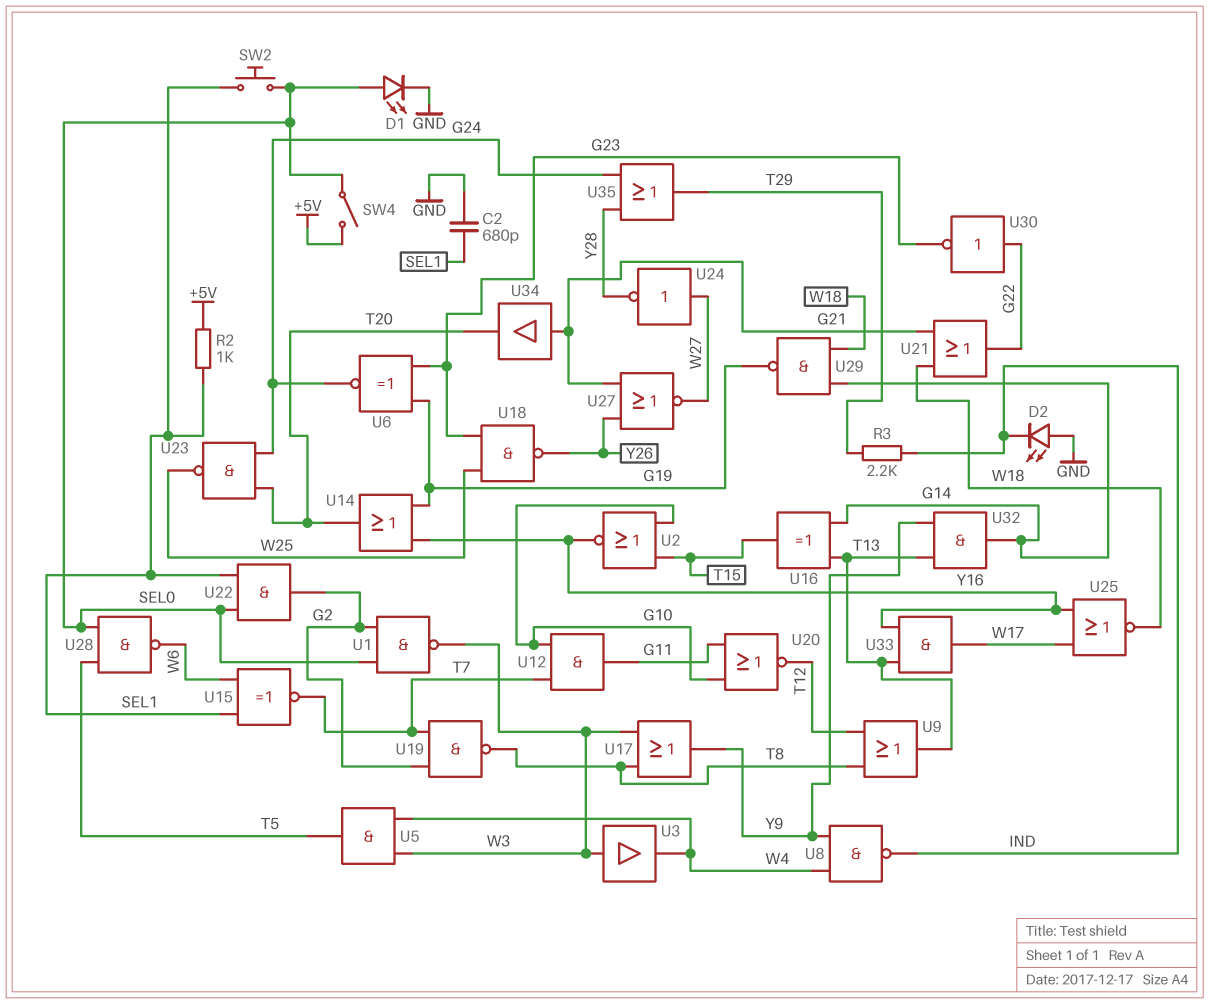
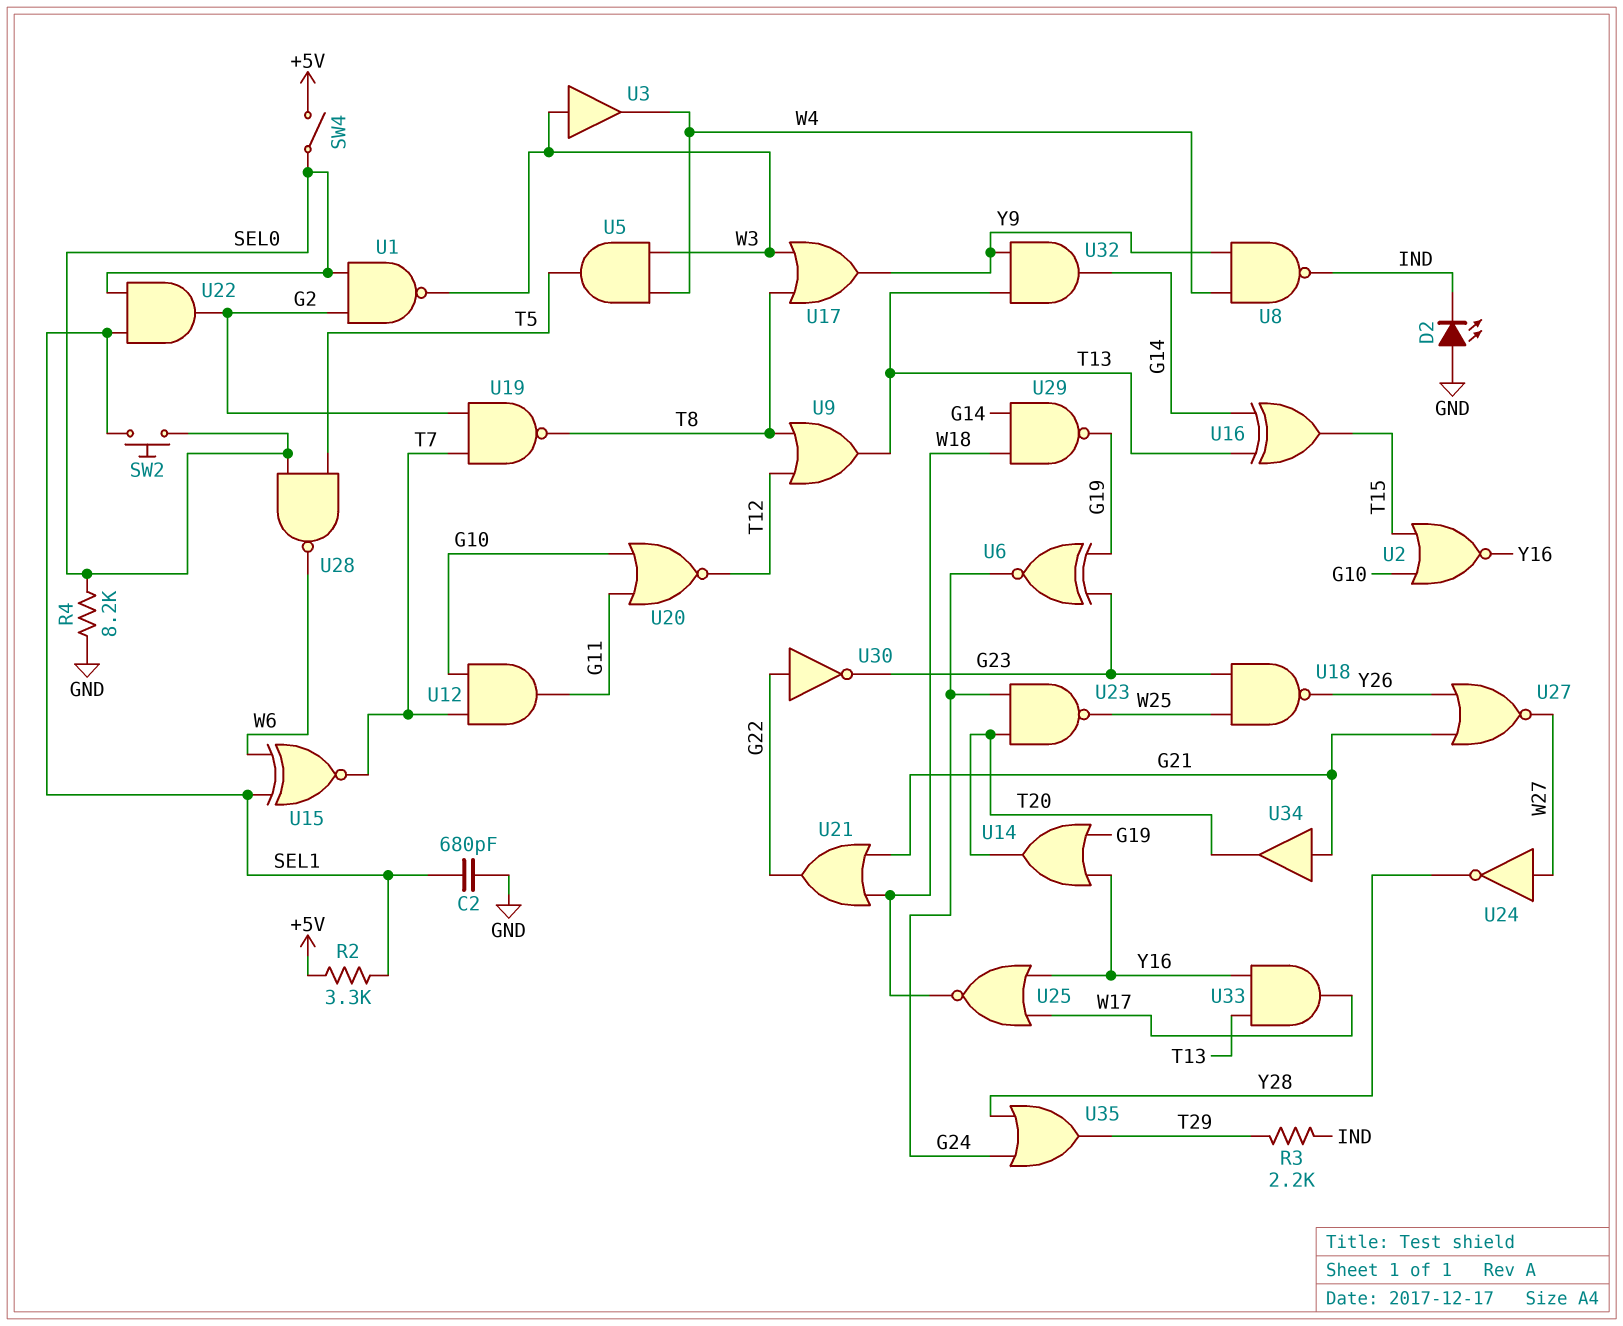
D1: LED (A SEL0, K GND) -> none
R2: 1k (+5V, SEL1) -> 3.3k (+5V, SEL1)
R4: none -> 8.2k (GND, SEL0)

